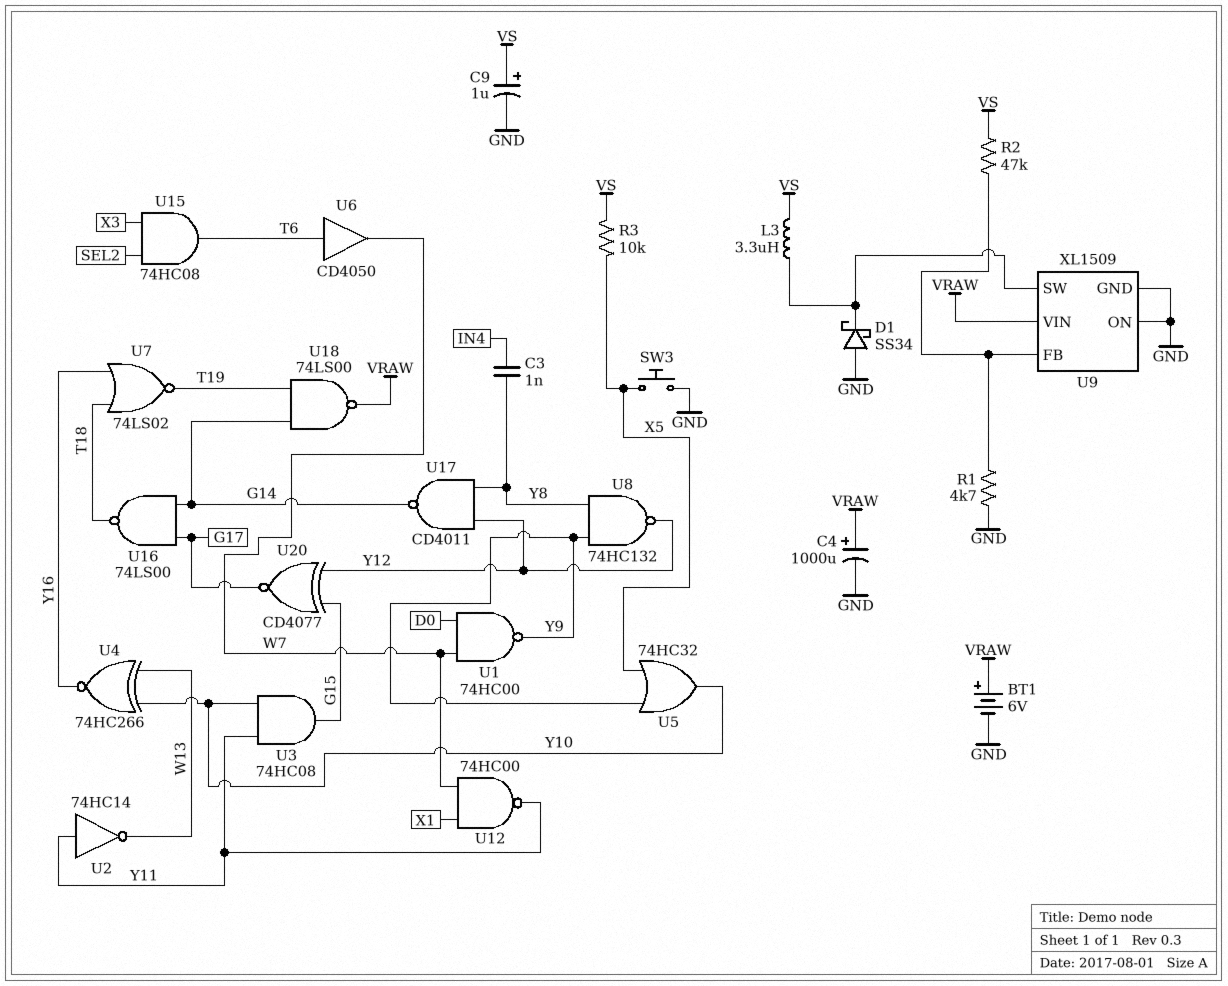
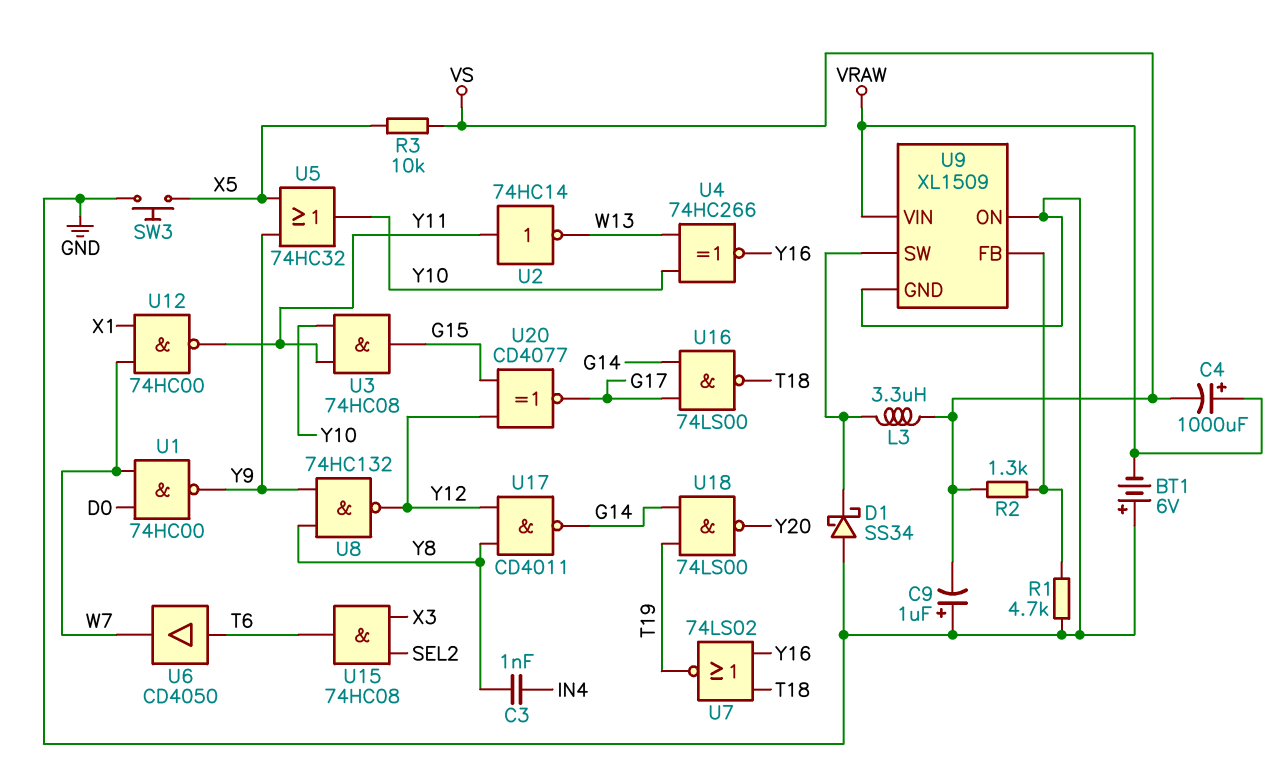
BT1: 6V (plus VRAW, minus GND) -> 6V (plus GND, minus VRAW)
C4: 1000uF (plus VRAW, minus GND) -> 1000uF (plus VRAW, minus VS)
C9: 1uF (plus VS, minus GND) -> 1uF (plus GND, minus VS)
R2: 47k (U9/FB, VS) -> 1.3k (U9/FB, VS)
U18: NAND 74LS00 (in G14, in T19, out VRAW) -> NAND 74LS00 (in G14, in T19, out Y20)

